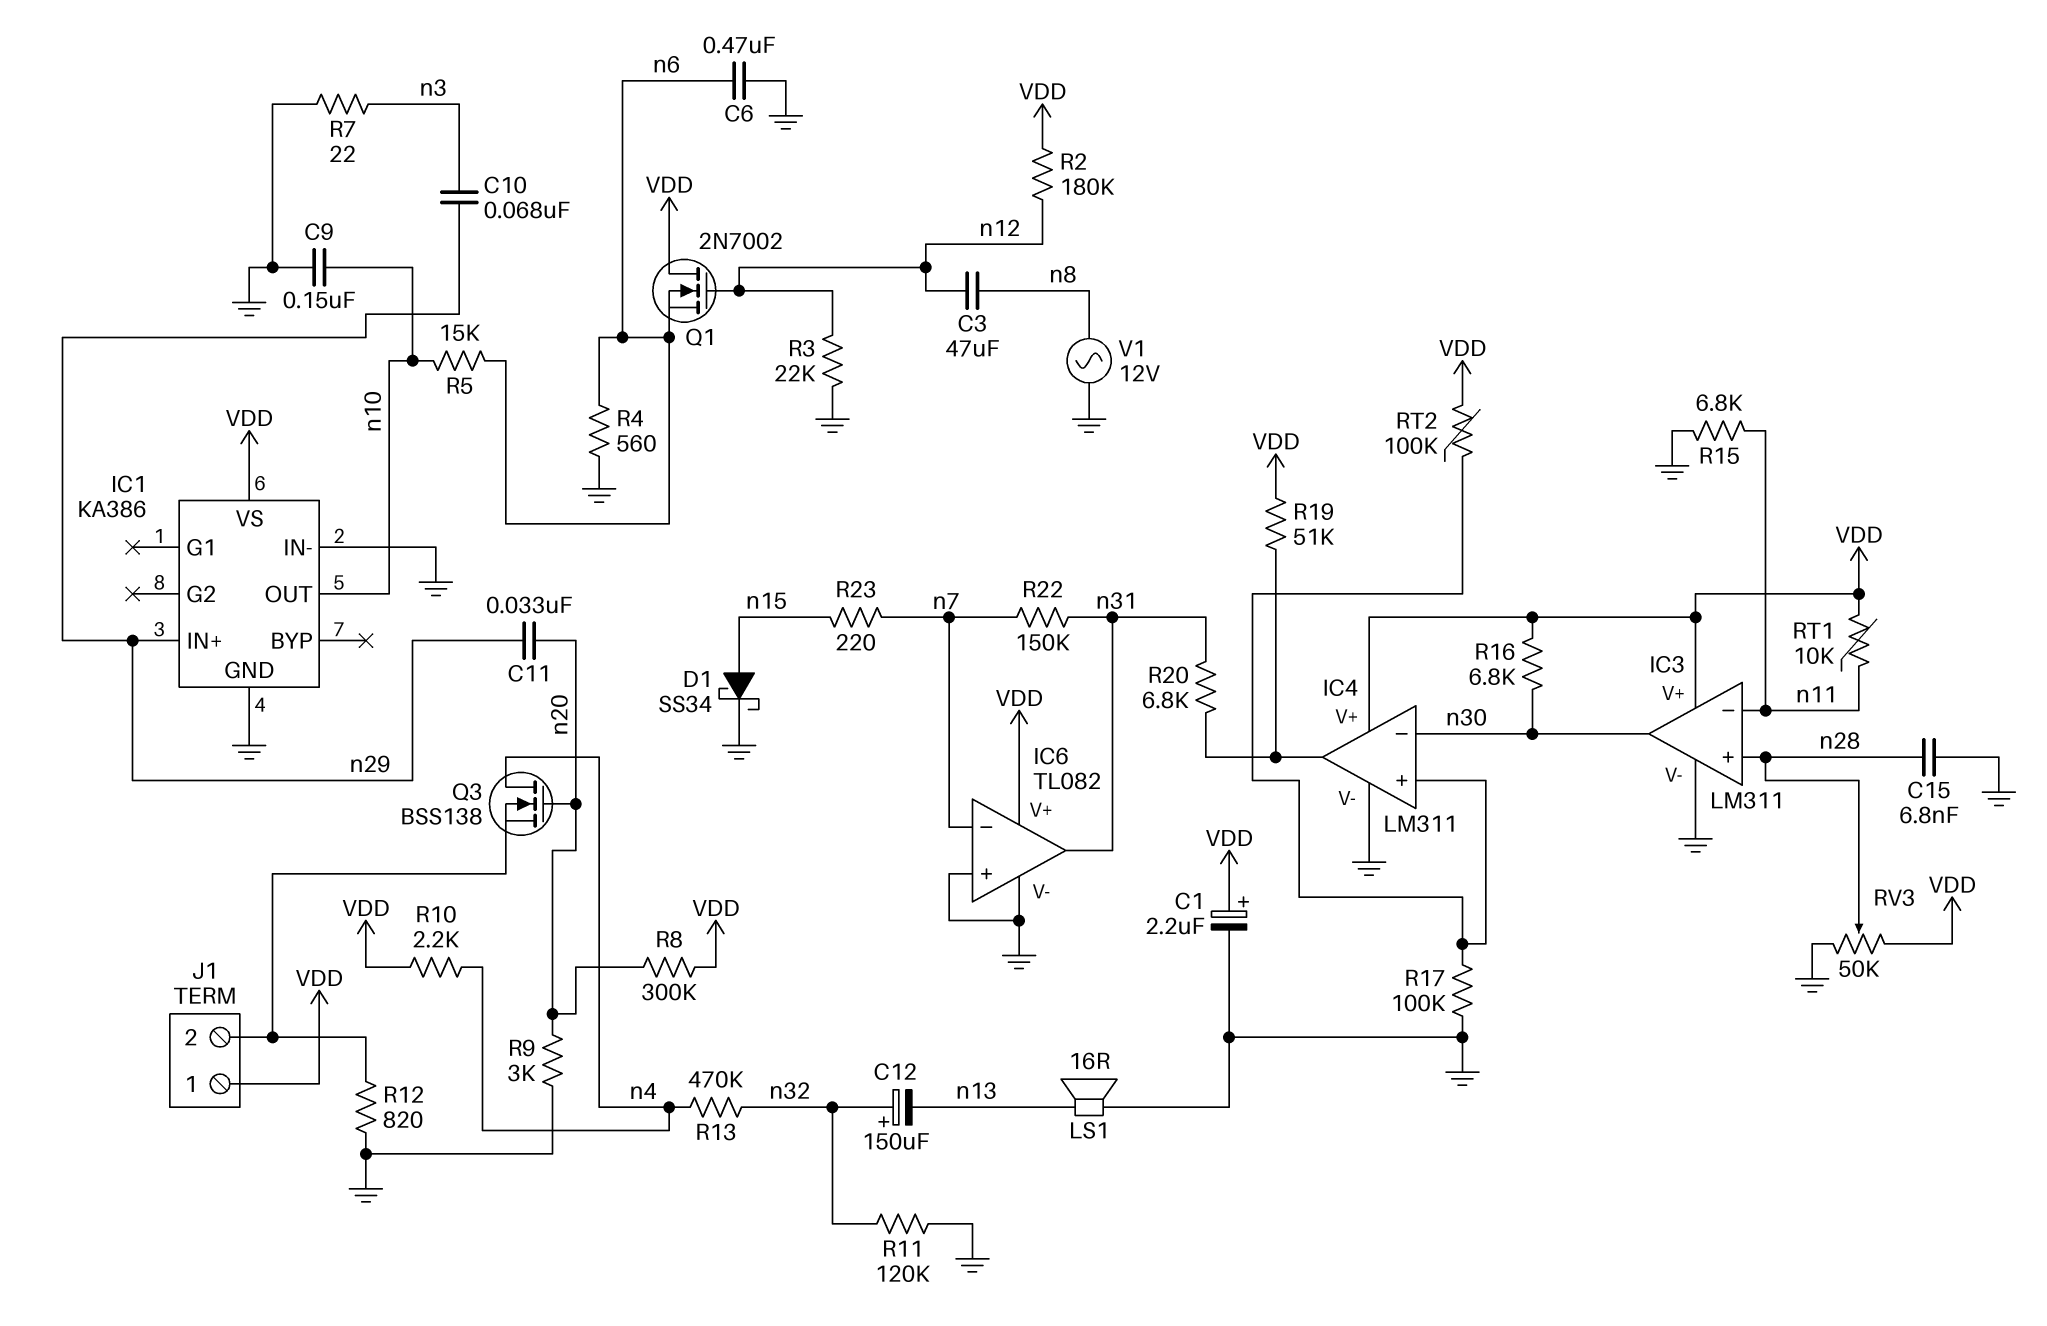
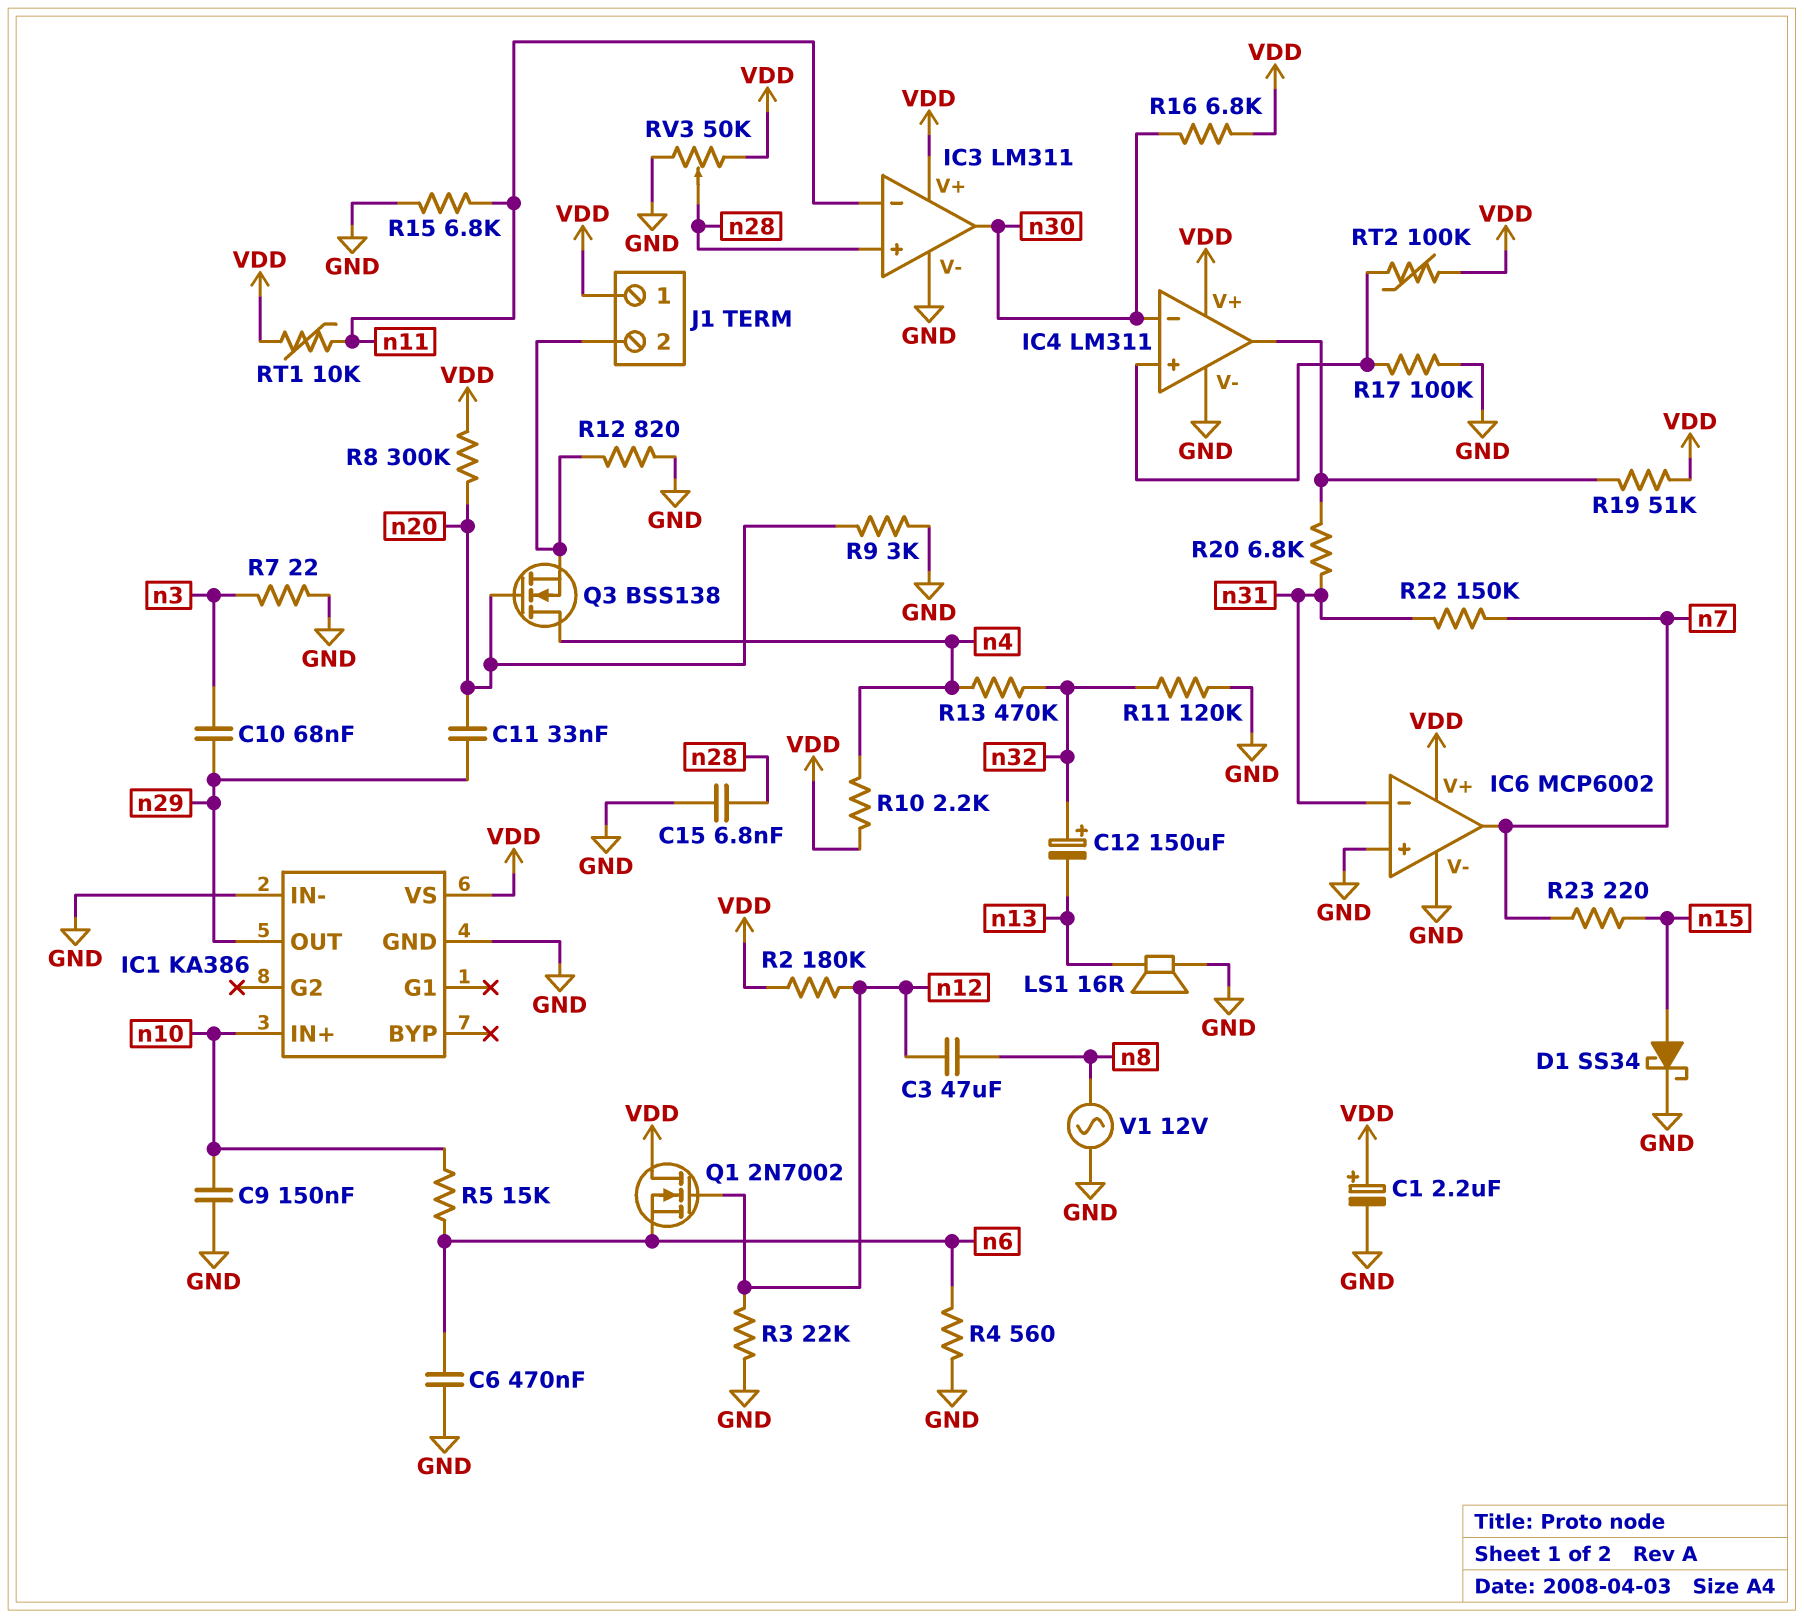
IC1 pin IN+: n29 -> n10
IC1 pin OUT: n10 -> n29
IC6: TL082 -> MCP6002
IC6 pin in-: n7 -> n31
IC6 pin out: n31 -> n7

